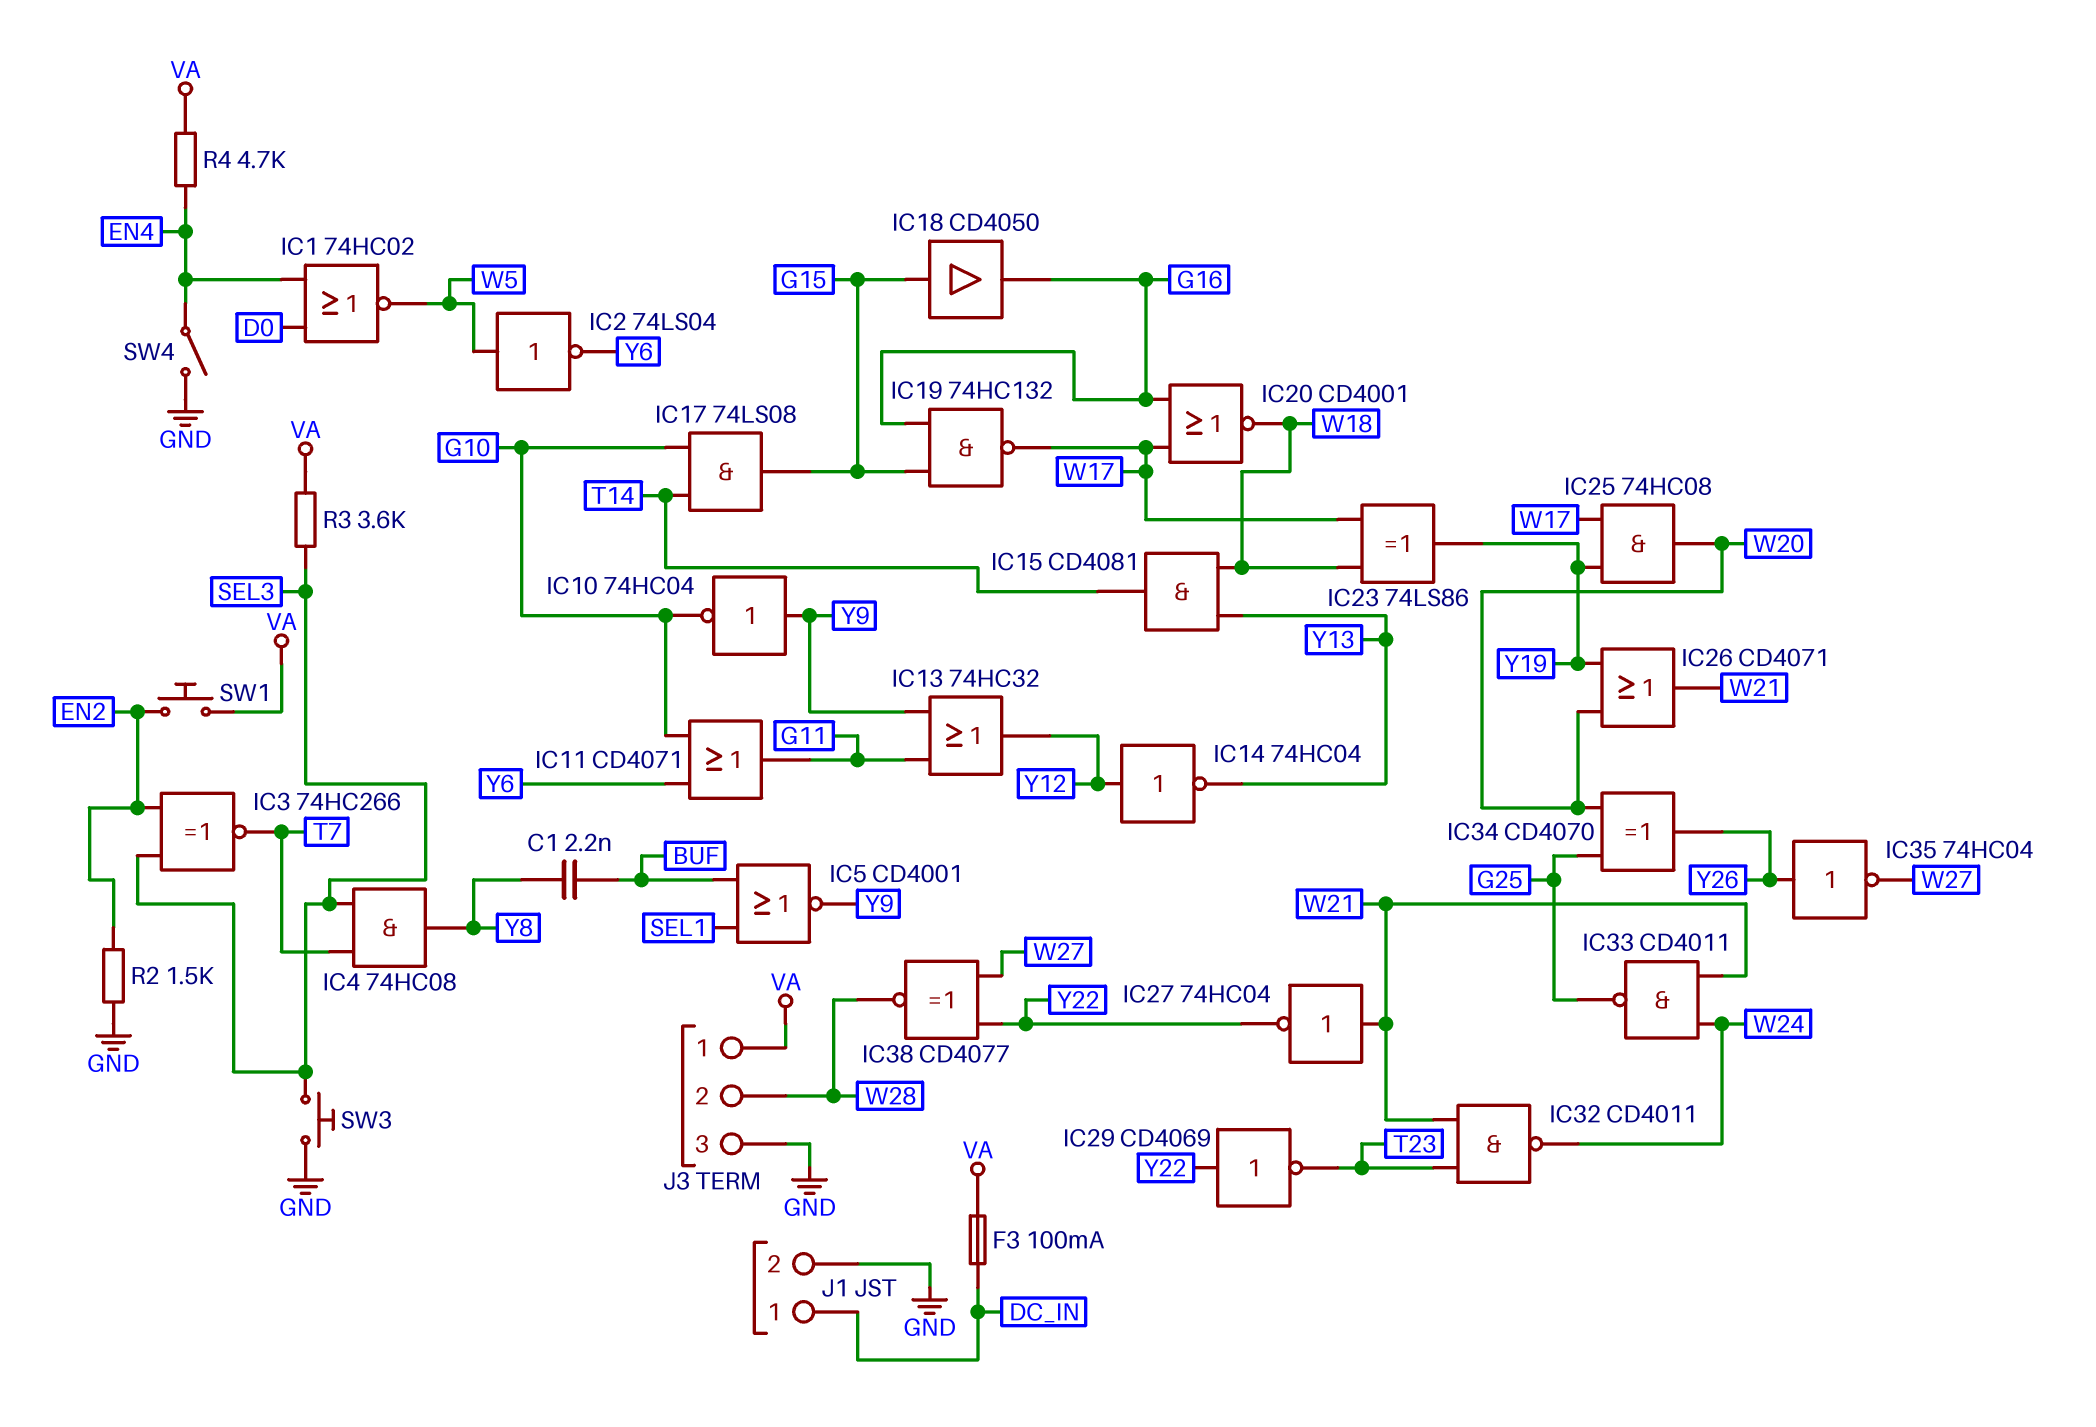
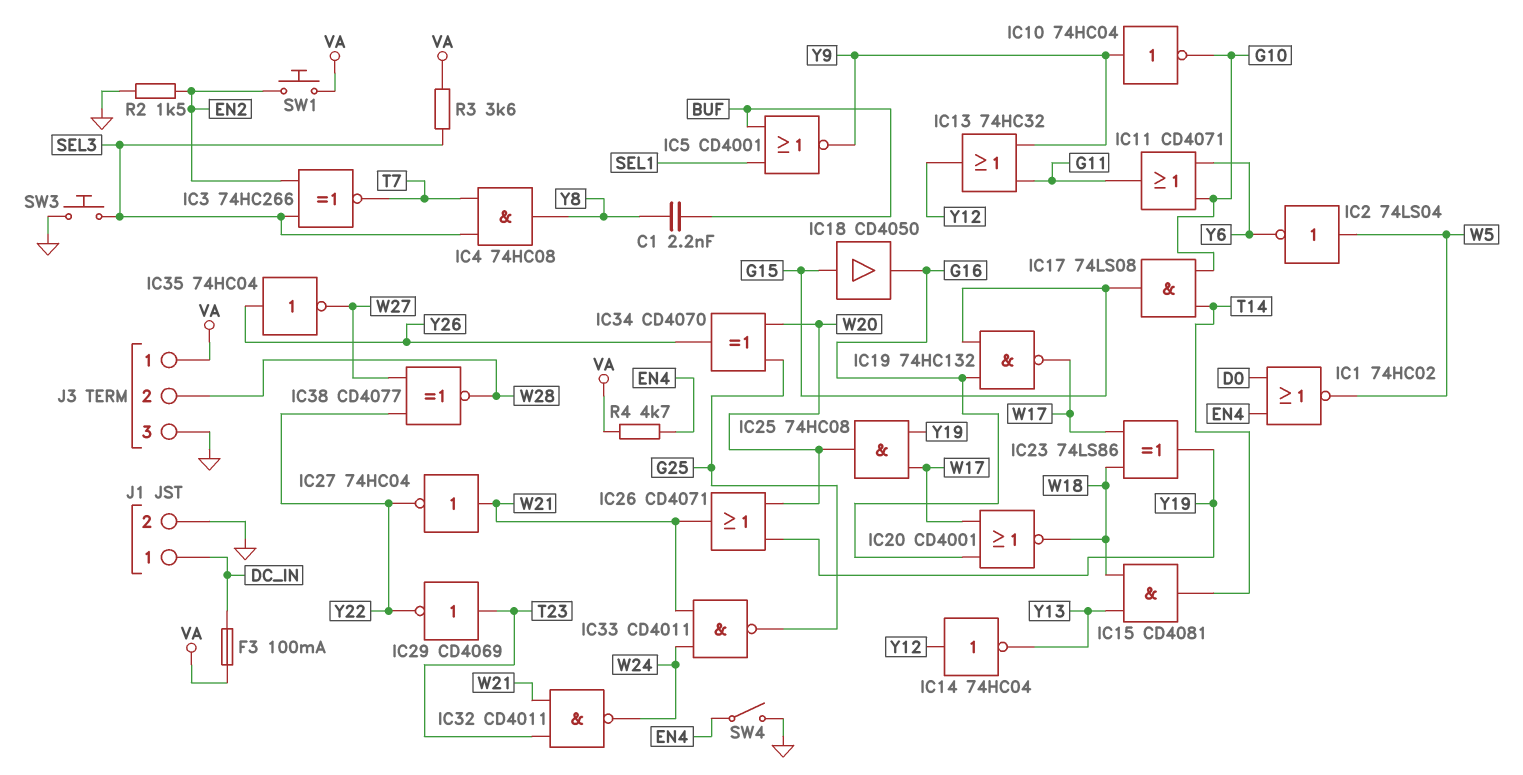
IC29: NOT CD4069 (in Y22, out T23) -> NOT CD4069 (in T23, out Y22)

